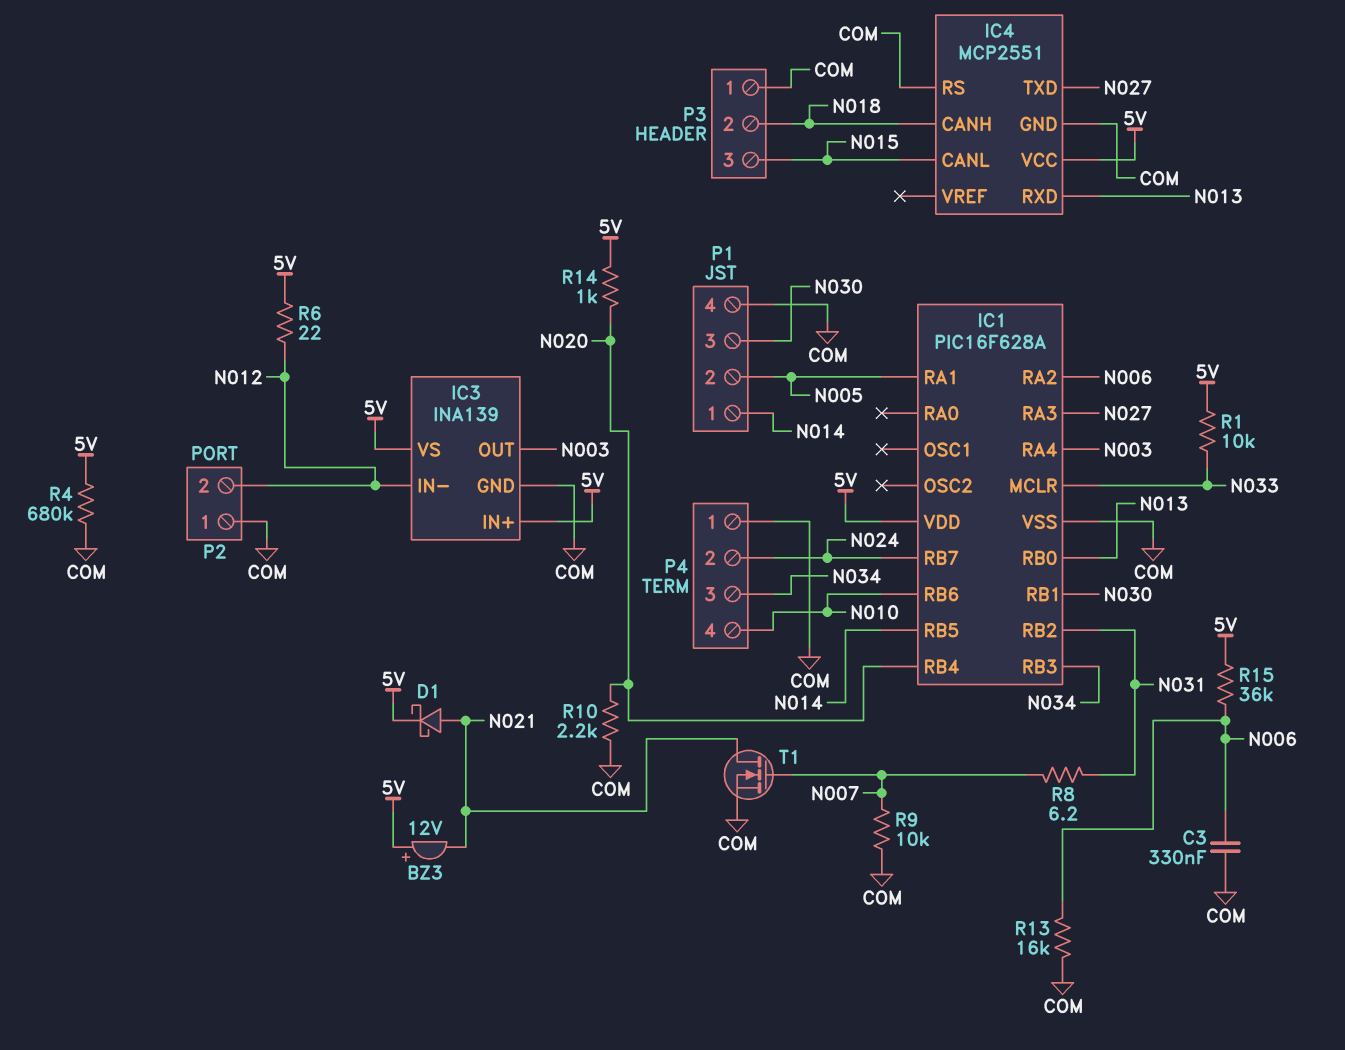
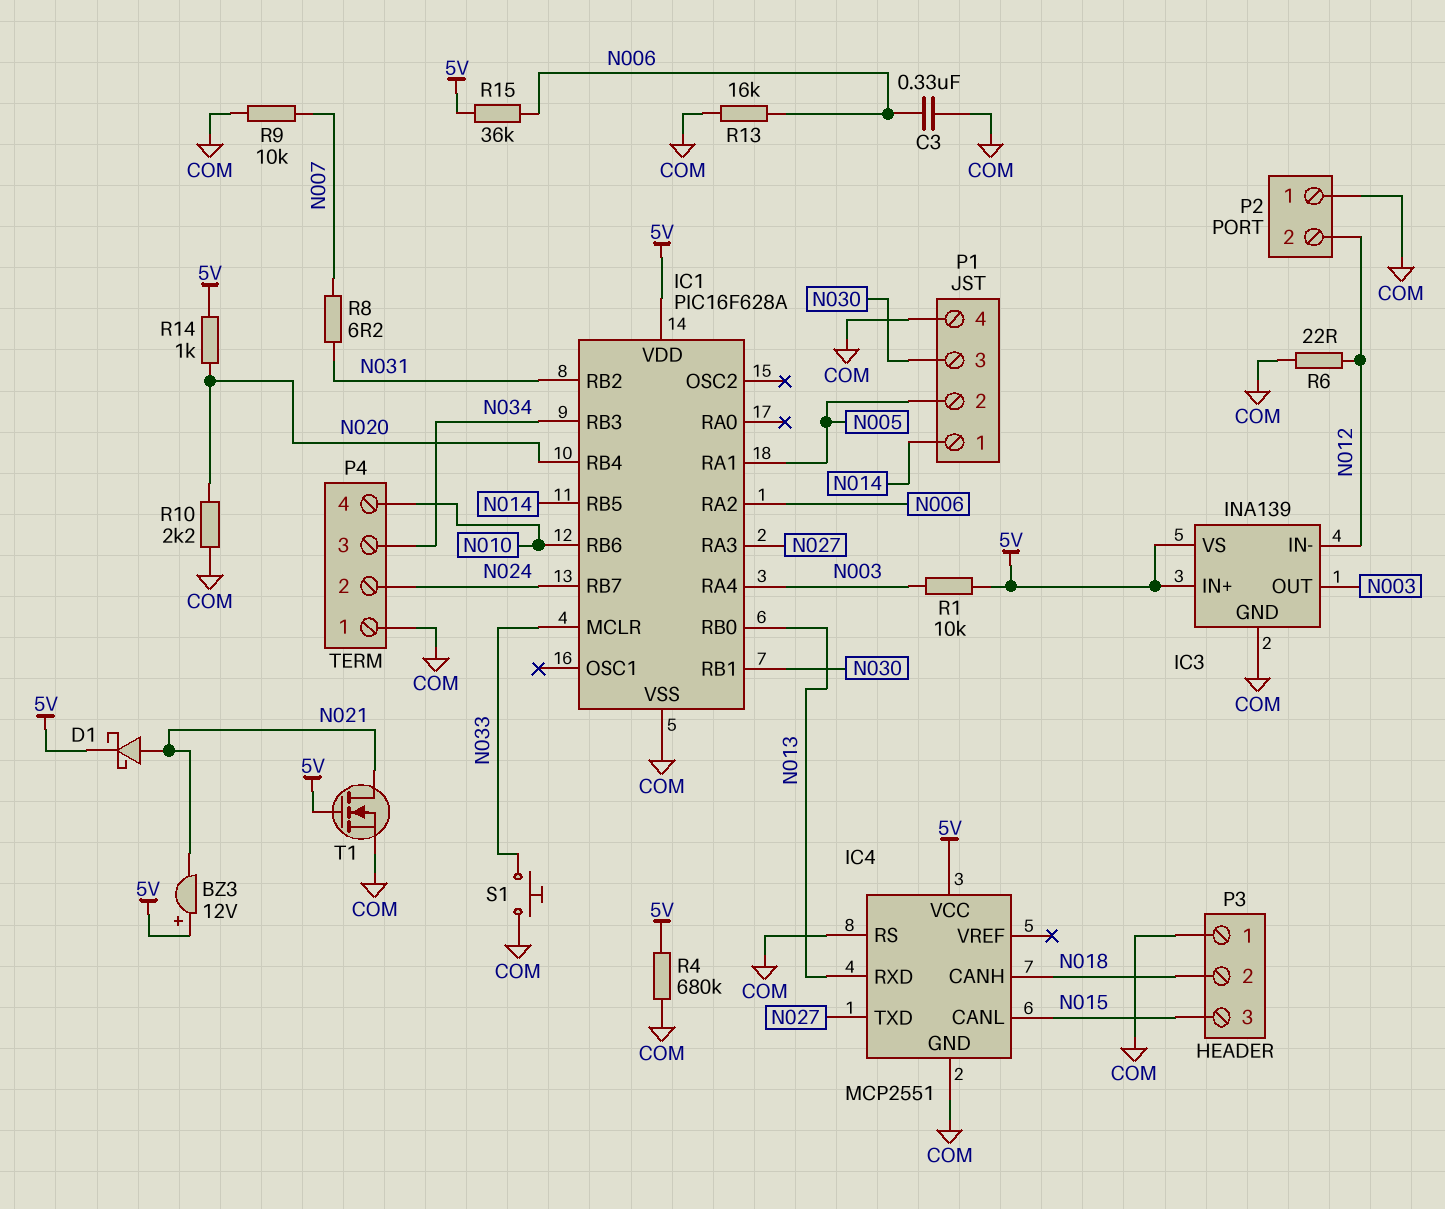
R1: 10k (5V, N033) -> 10k (5V, N003)
R6: 22 (5V, N012) -> 22 (COM, N012)
S1: none -> button (COM, N033)
T1: NMOS (G N007, D N021, S COM) -> NMOS (G 5V, D N021, S COM)

